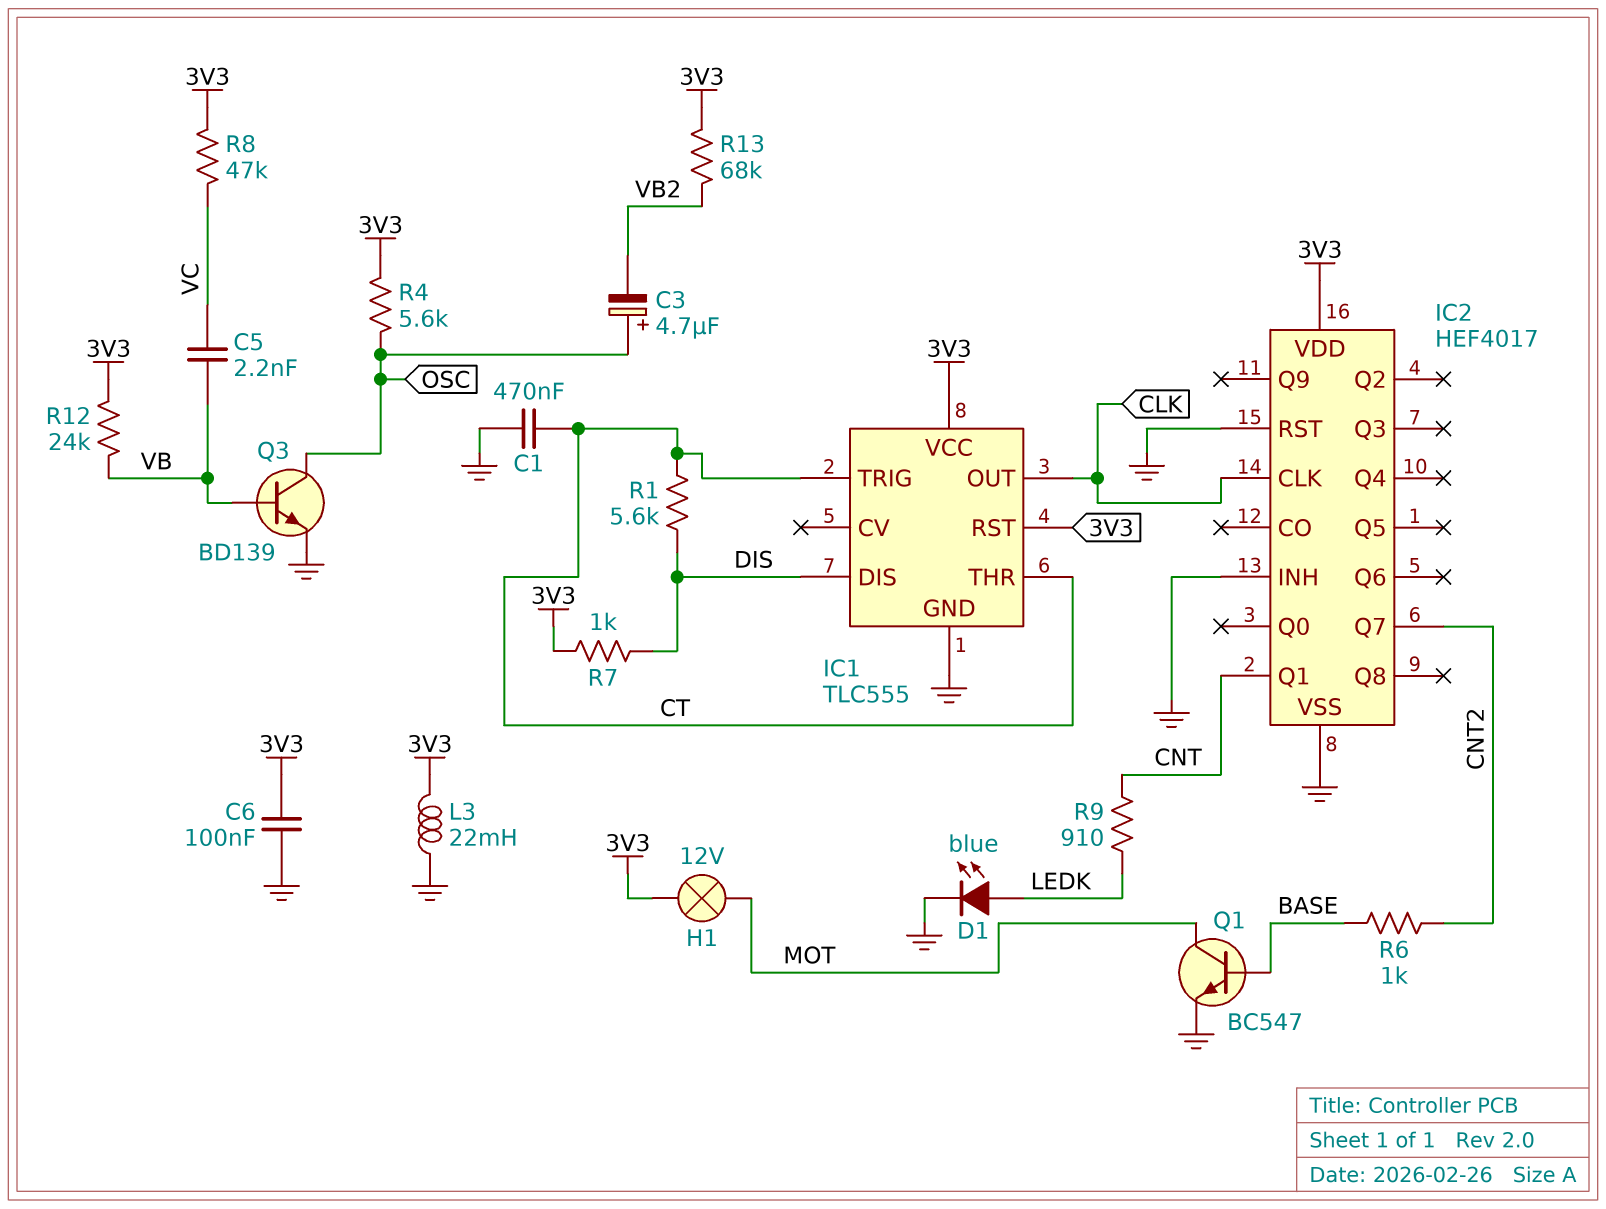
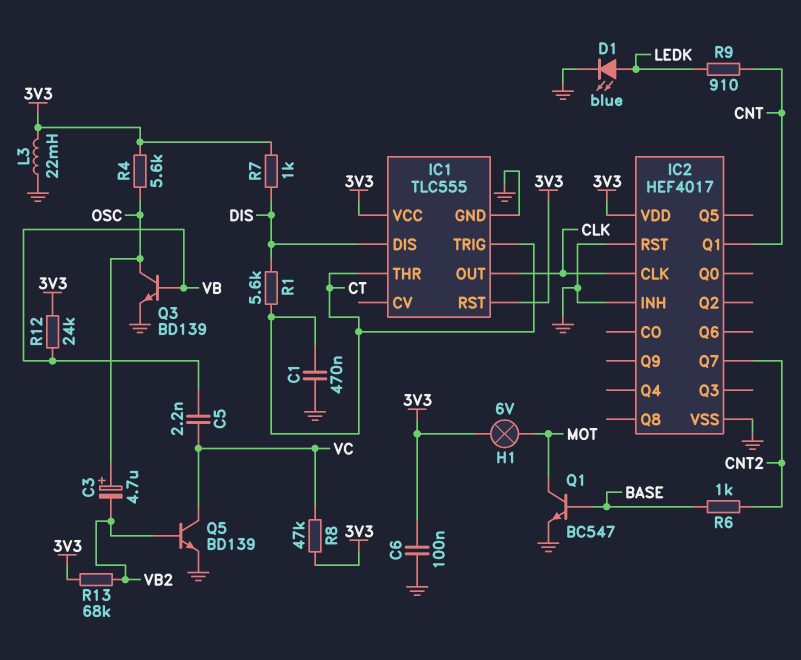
H1: lamp 12V (3V3, MOT) -> lamp 6V (3V3, MOT)
Q5: none -> NPN BD139 (B VB2, C VC, E GND)

